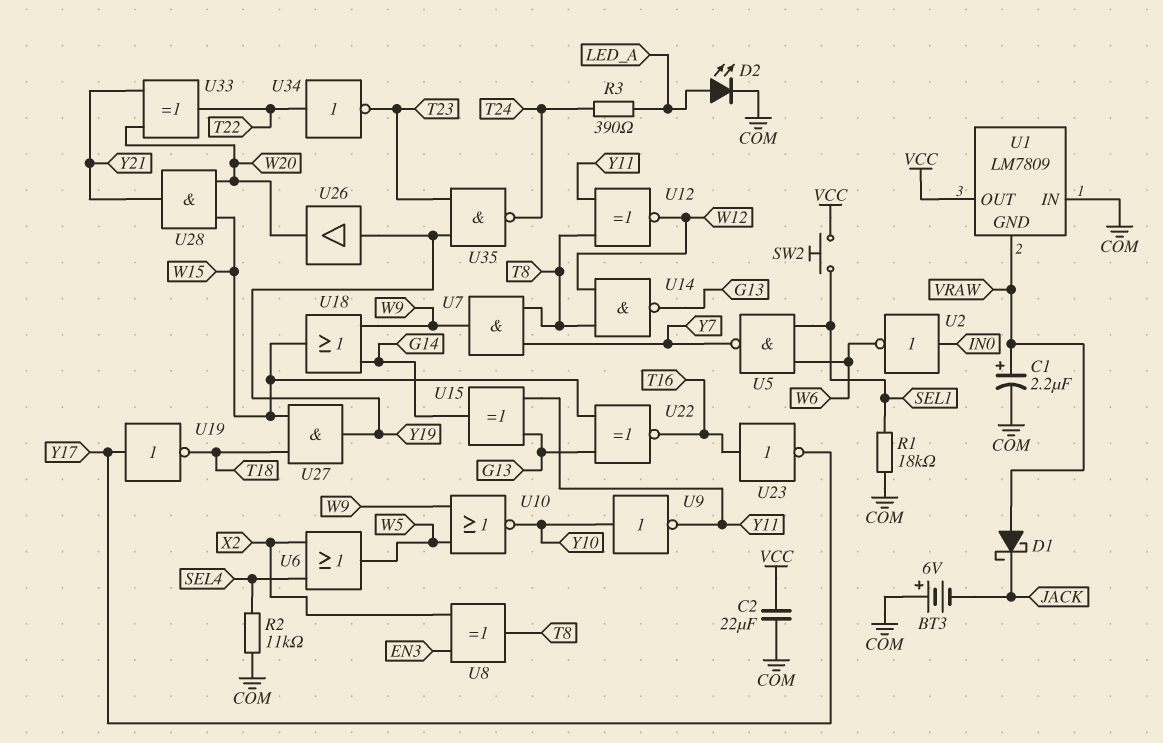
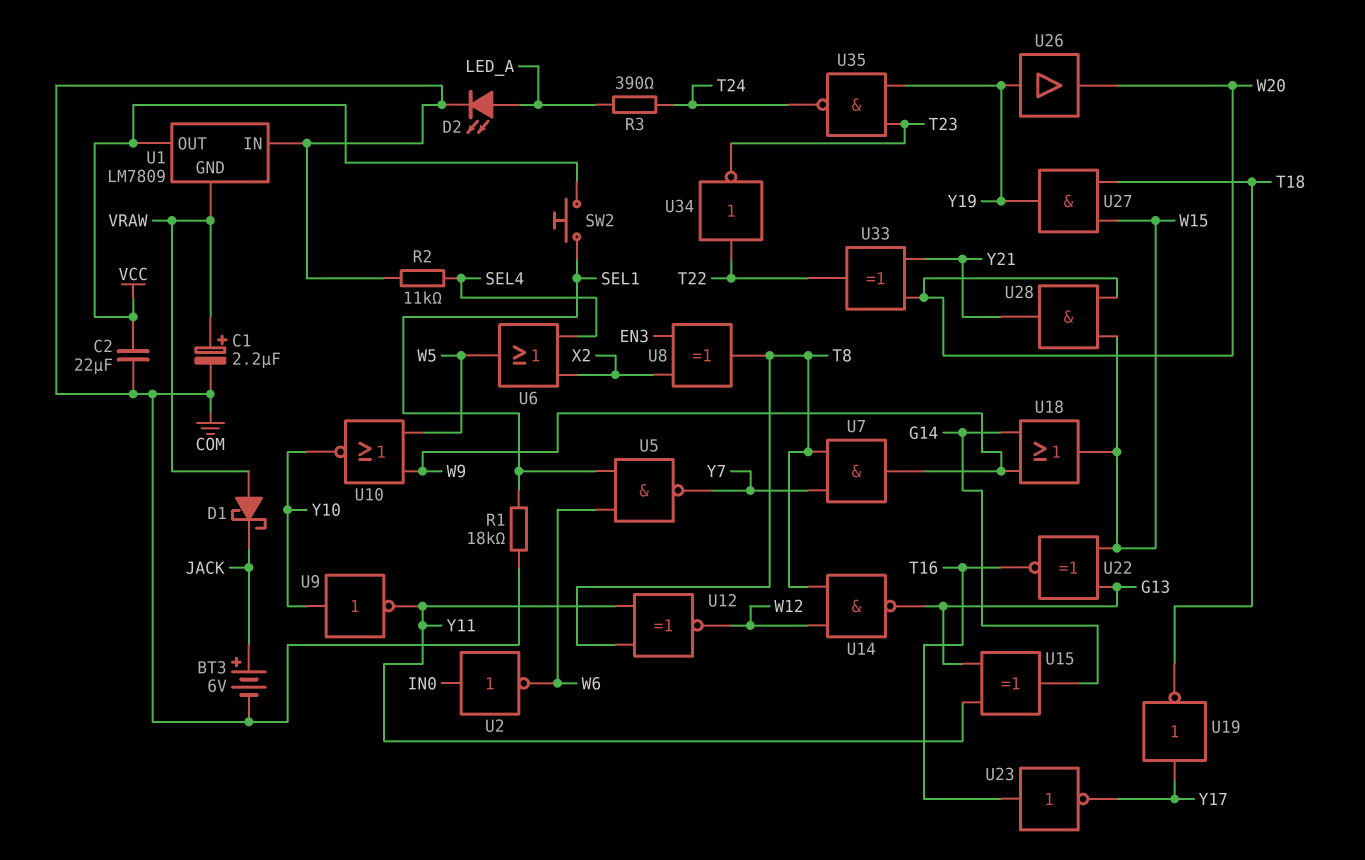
BT3: 6V (plus COM, minus JACK) -> 6V (plus JACK, minus COM)

